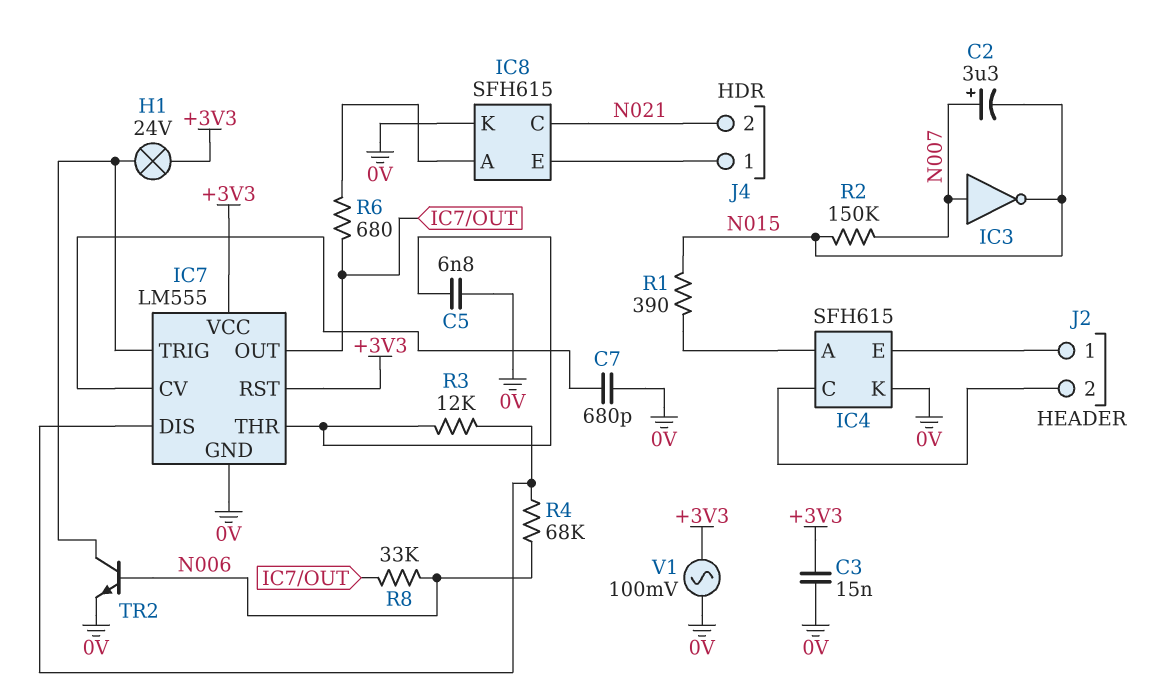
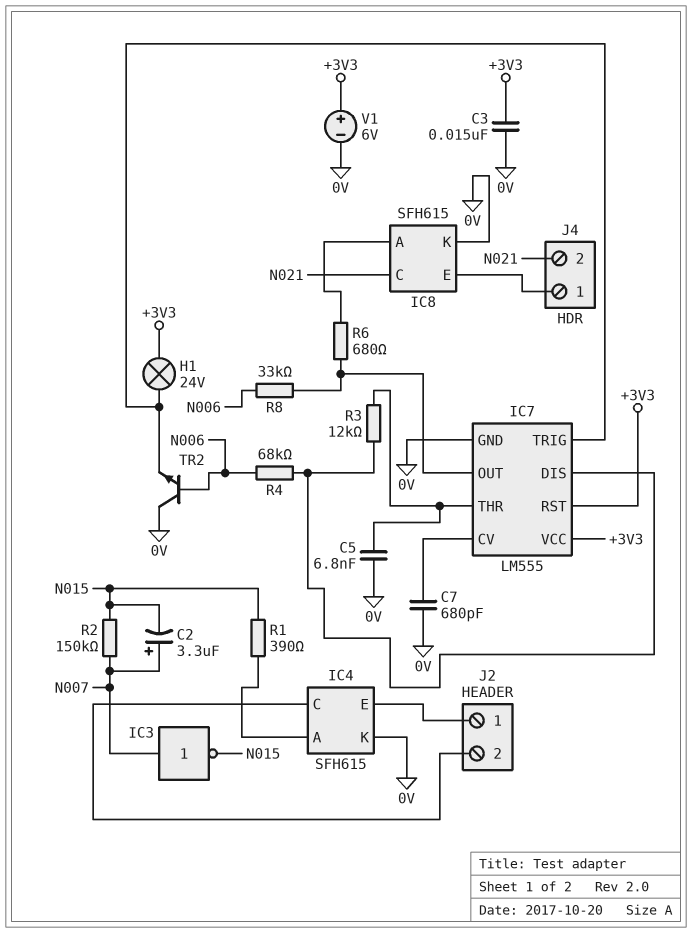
TR2: NPN (B N006, C IC7/TRIG, E 0V) -> NPN (B N006, C 0V, E IC7/TRIG)
V1: AC 100mV (+3V3, 0V) -> 6V (plus +3V3, minus 0V)

